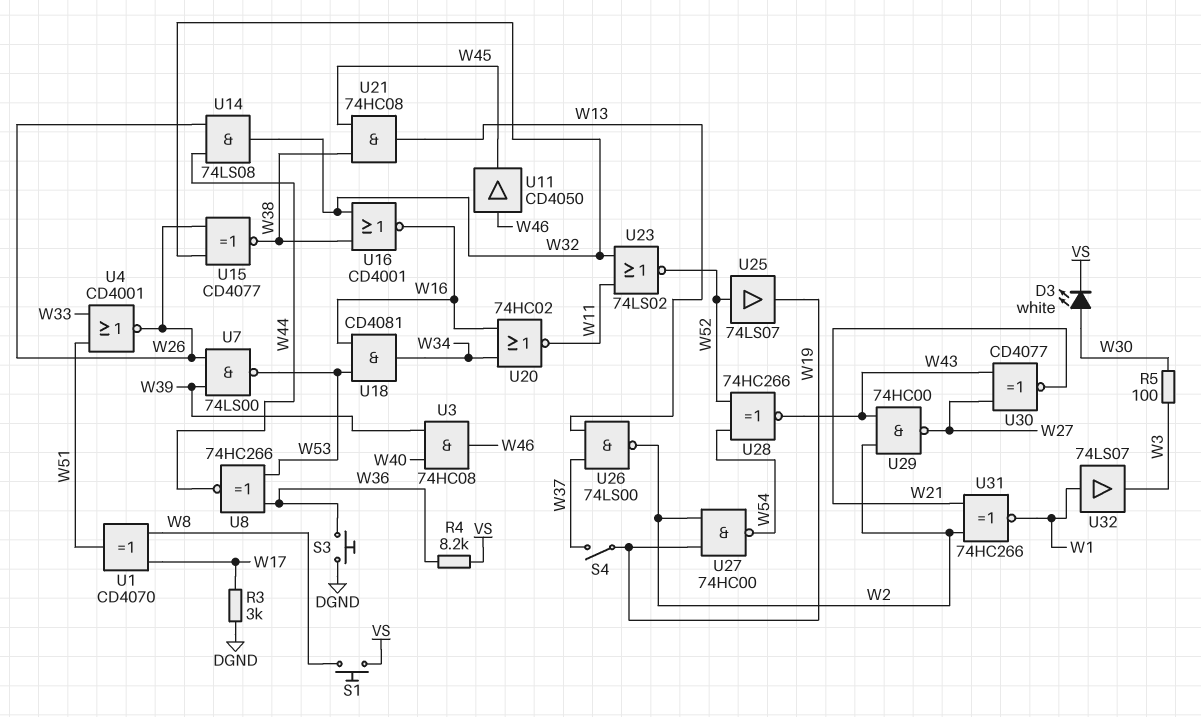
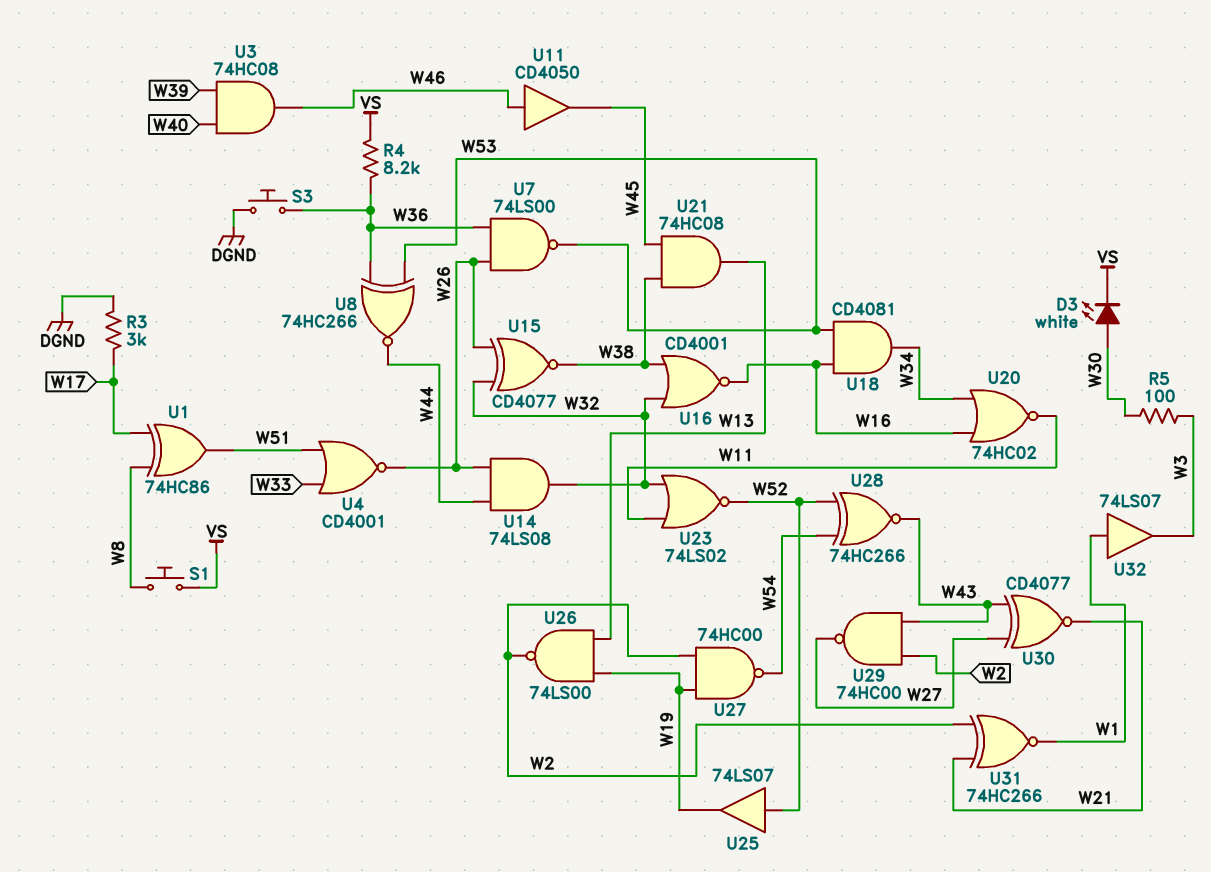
S4: switch (W19, W37) -> none
U1: XOR CD4070 (in W8, in W17, out W51) -> XOR 74HC86 (in W8, in W17, out W51)
U7: NAND 74LS00 (in W26, in W39, out W53) -> NAND 74LS00 (in W26, in W36, out W53)
U26: NAND 74LS00 (in W13, in W37, out W2) -> NAND 74LS00 (in W13, in W19, out W2)

